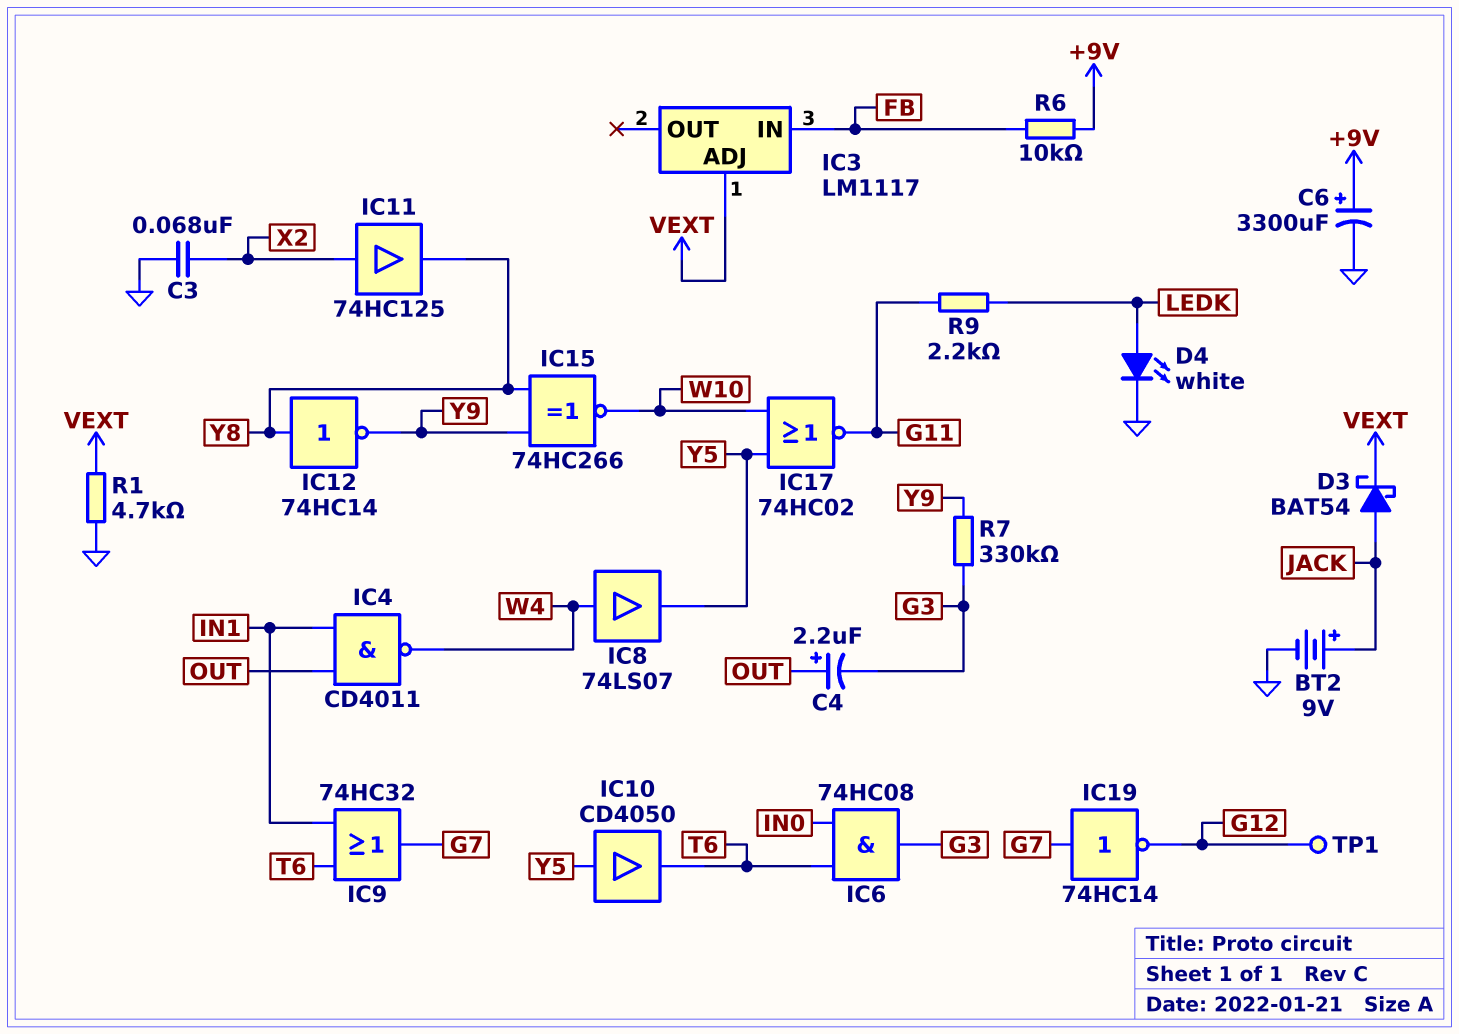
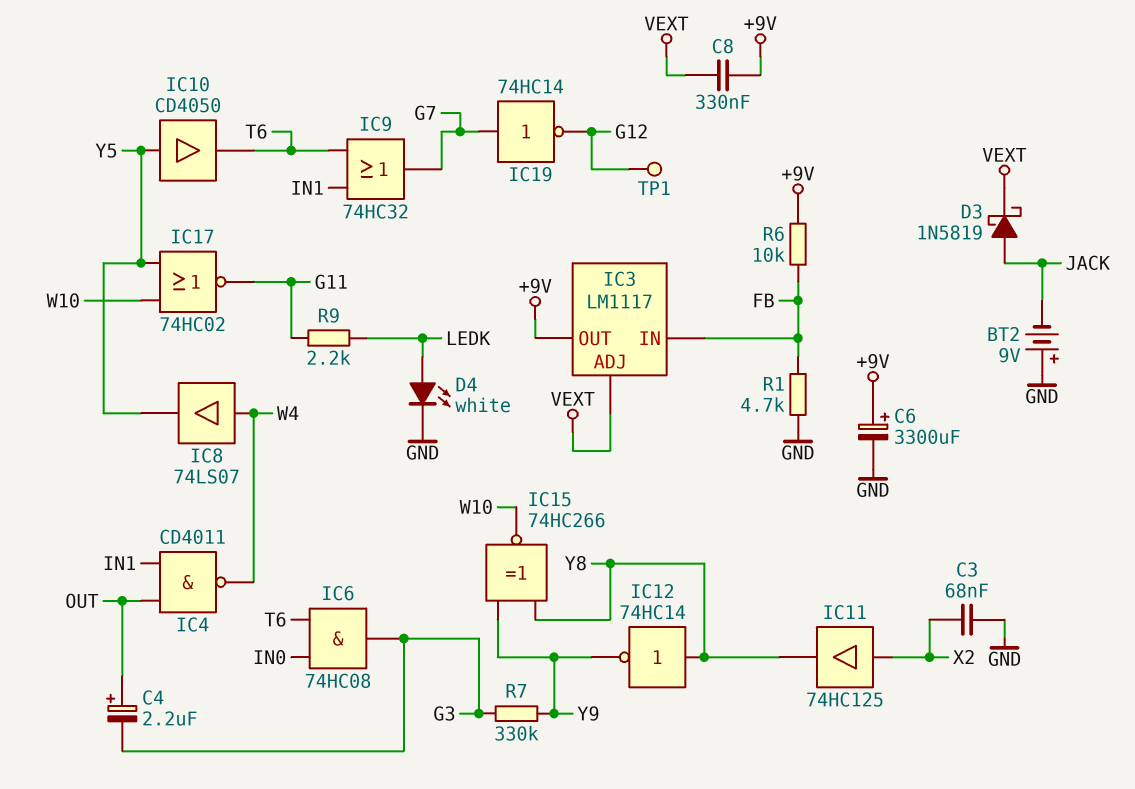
BT2: 9V (plus JACK, minus GND) -> 9V (plus GND, minus JACK)
C8: none -> 330nF (+9V, VEXT)
D3: schottky BAT54 (A JACK, K VEXT) -> schottky 1N5819 (A JACK, K VEXT)
IC3 pin OUT: none -> +9V
R1: 4.7k (GND, VEXT) -> 4.7k (FB, GND)

